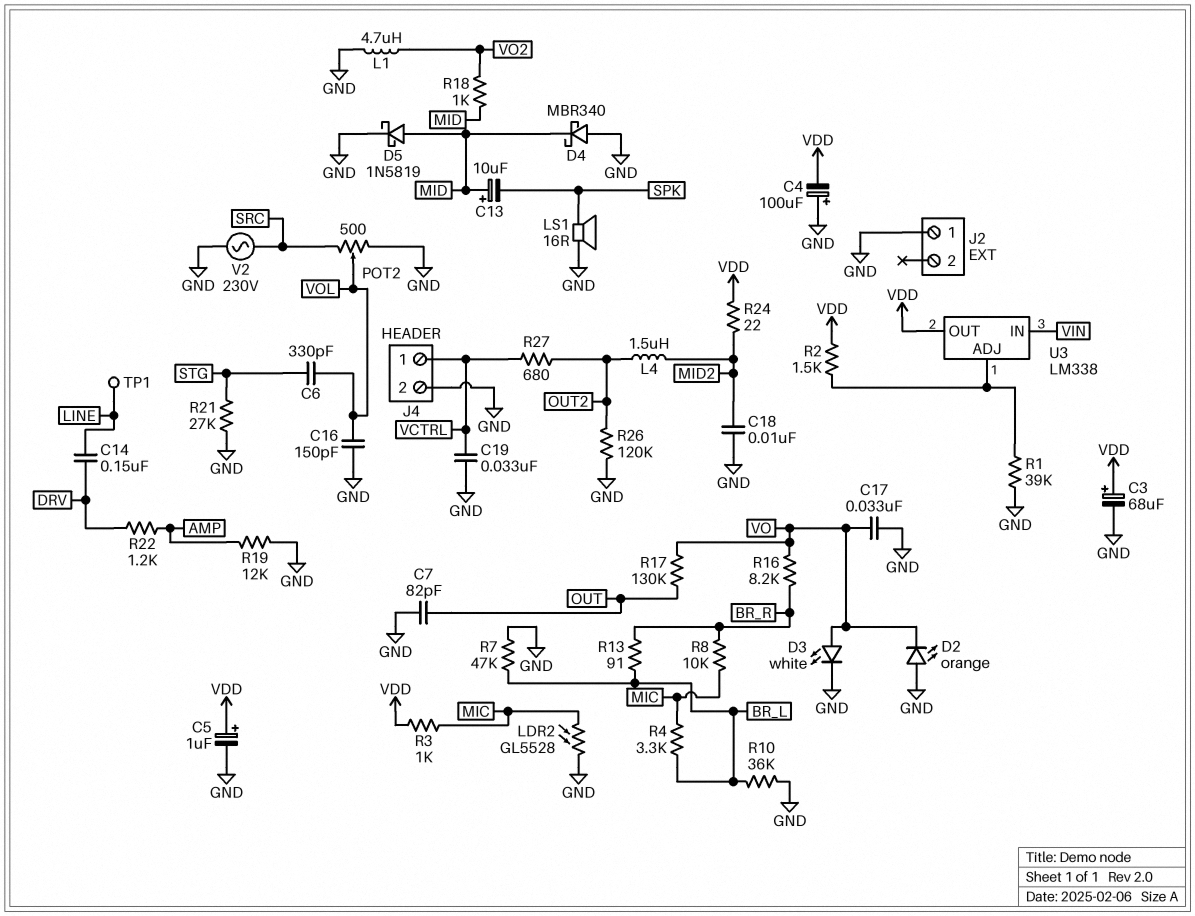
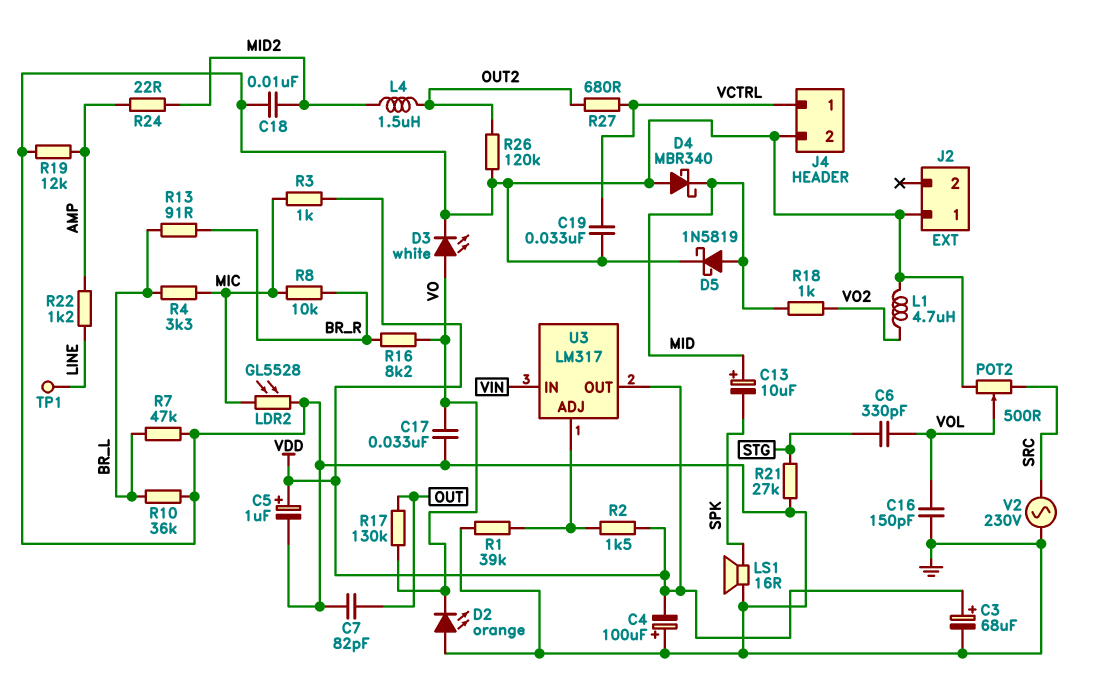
C14: 150nF (DRV, LINE) -> none
R22: 1.2k (AMP, DRV) -> 1.2k (AMP, LINE)
R24: 22 (MID2, VDD) -> 22 (AMP, MID2)
U3: LM338 -> LM317

